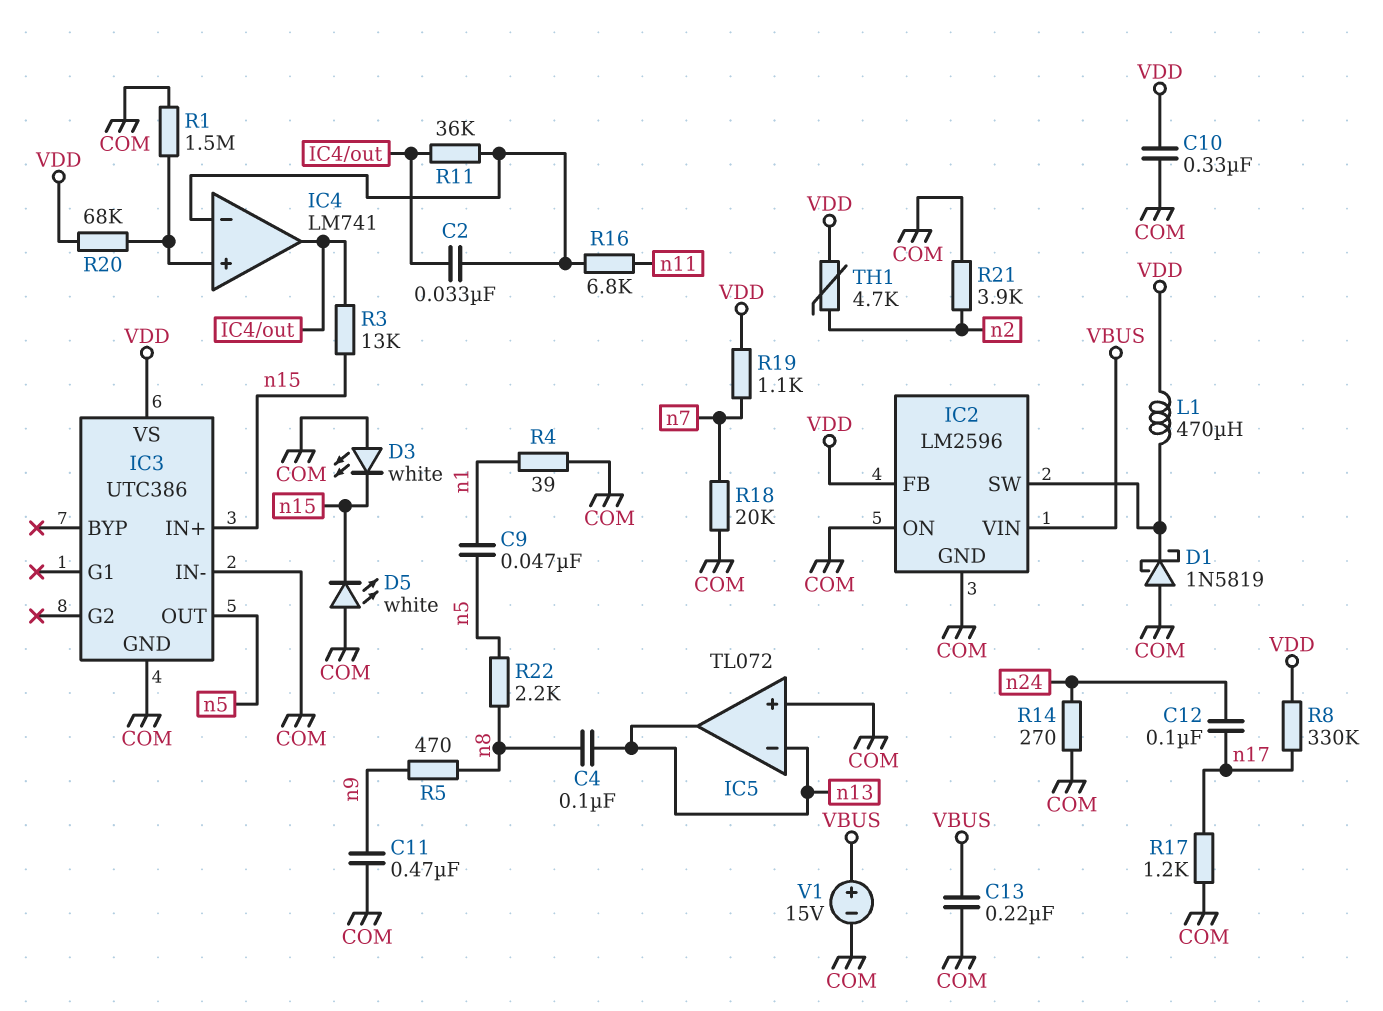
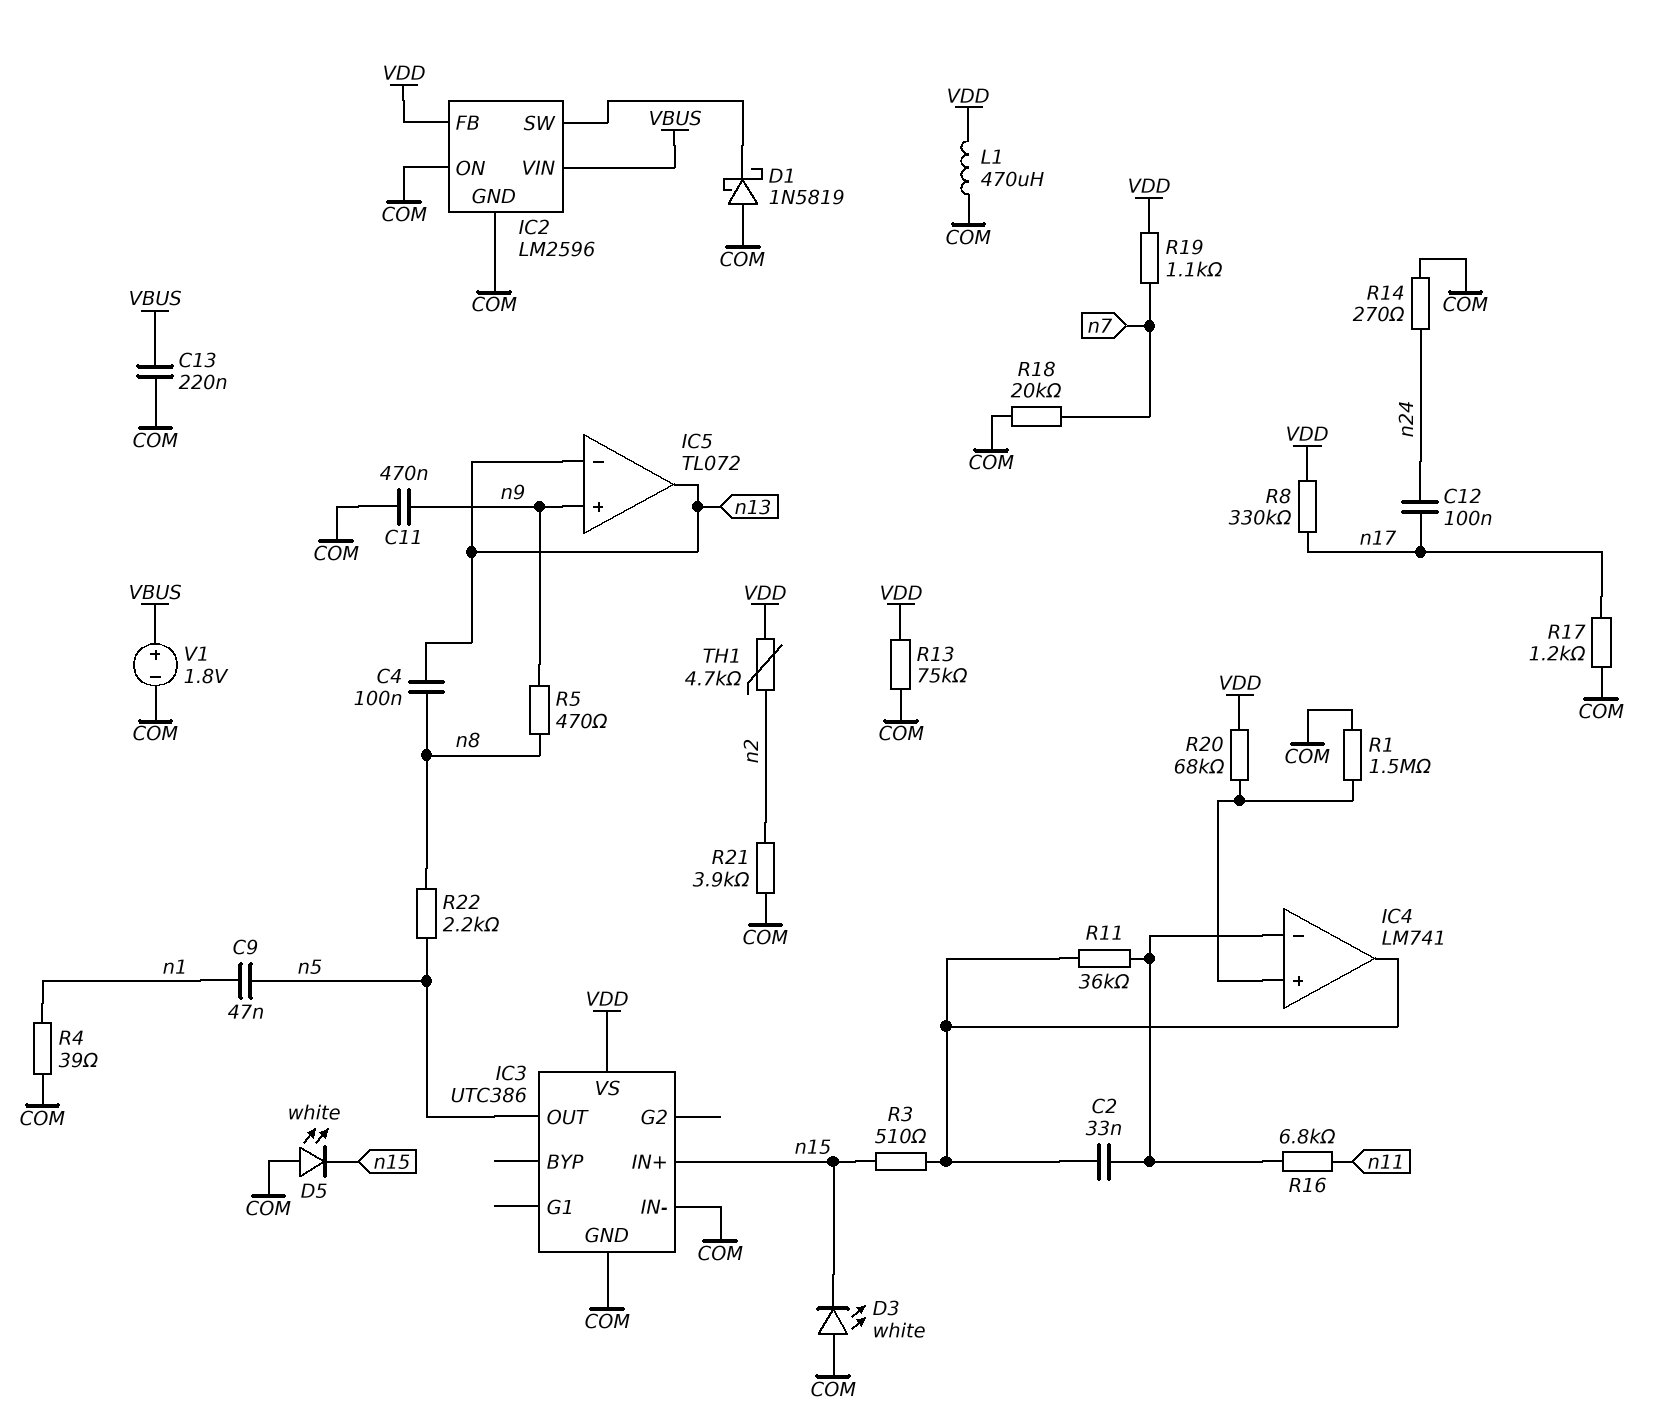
C10: 330nF (COM, VDD) -> none
IC5 pin in+: COM -> n9
L1: 470uH (IC2/SW, VDD) -> 470uH (COM, VDD)
R3: 13k (IC4/out, n15) -> 510 (IC4/out, n15)
R13: none -> 75k (COM, VDD)
V1: 15V (plus VBUS, minus COM) -> 1.8V (plus VBUS, minus COM)

